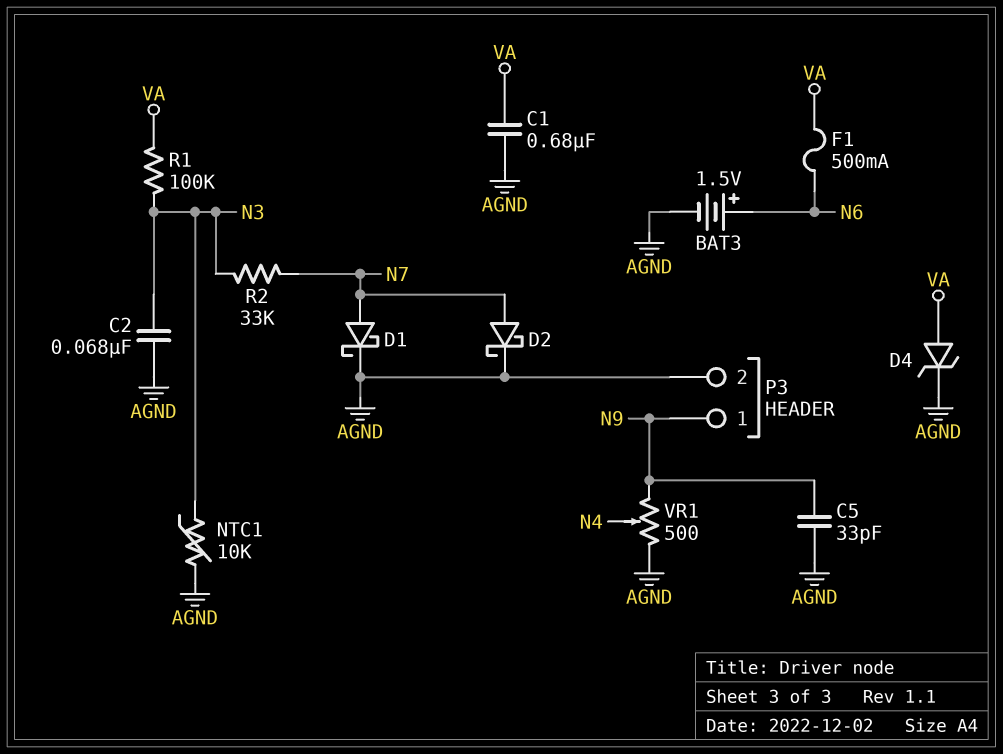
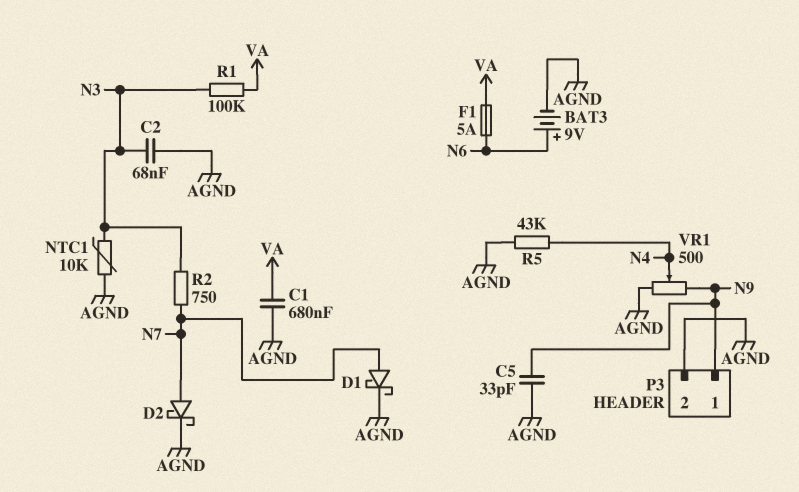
BAT3: 1.5V (plus N6, minus AGND) -> 9V (plus N6, minus AGND)
D4: zener (A VA, K AGND) -> none
F1: 500mA (N6, VA) -> 5A (N6, VA)
R2: 33k (N3, N7) -> 750 (N3, N7)
R5: none -> 43k (AGND, N4)

